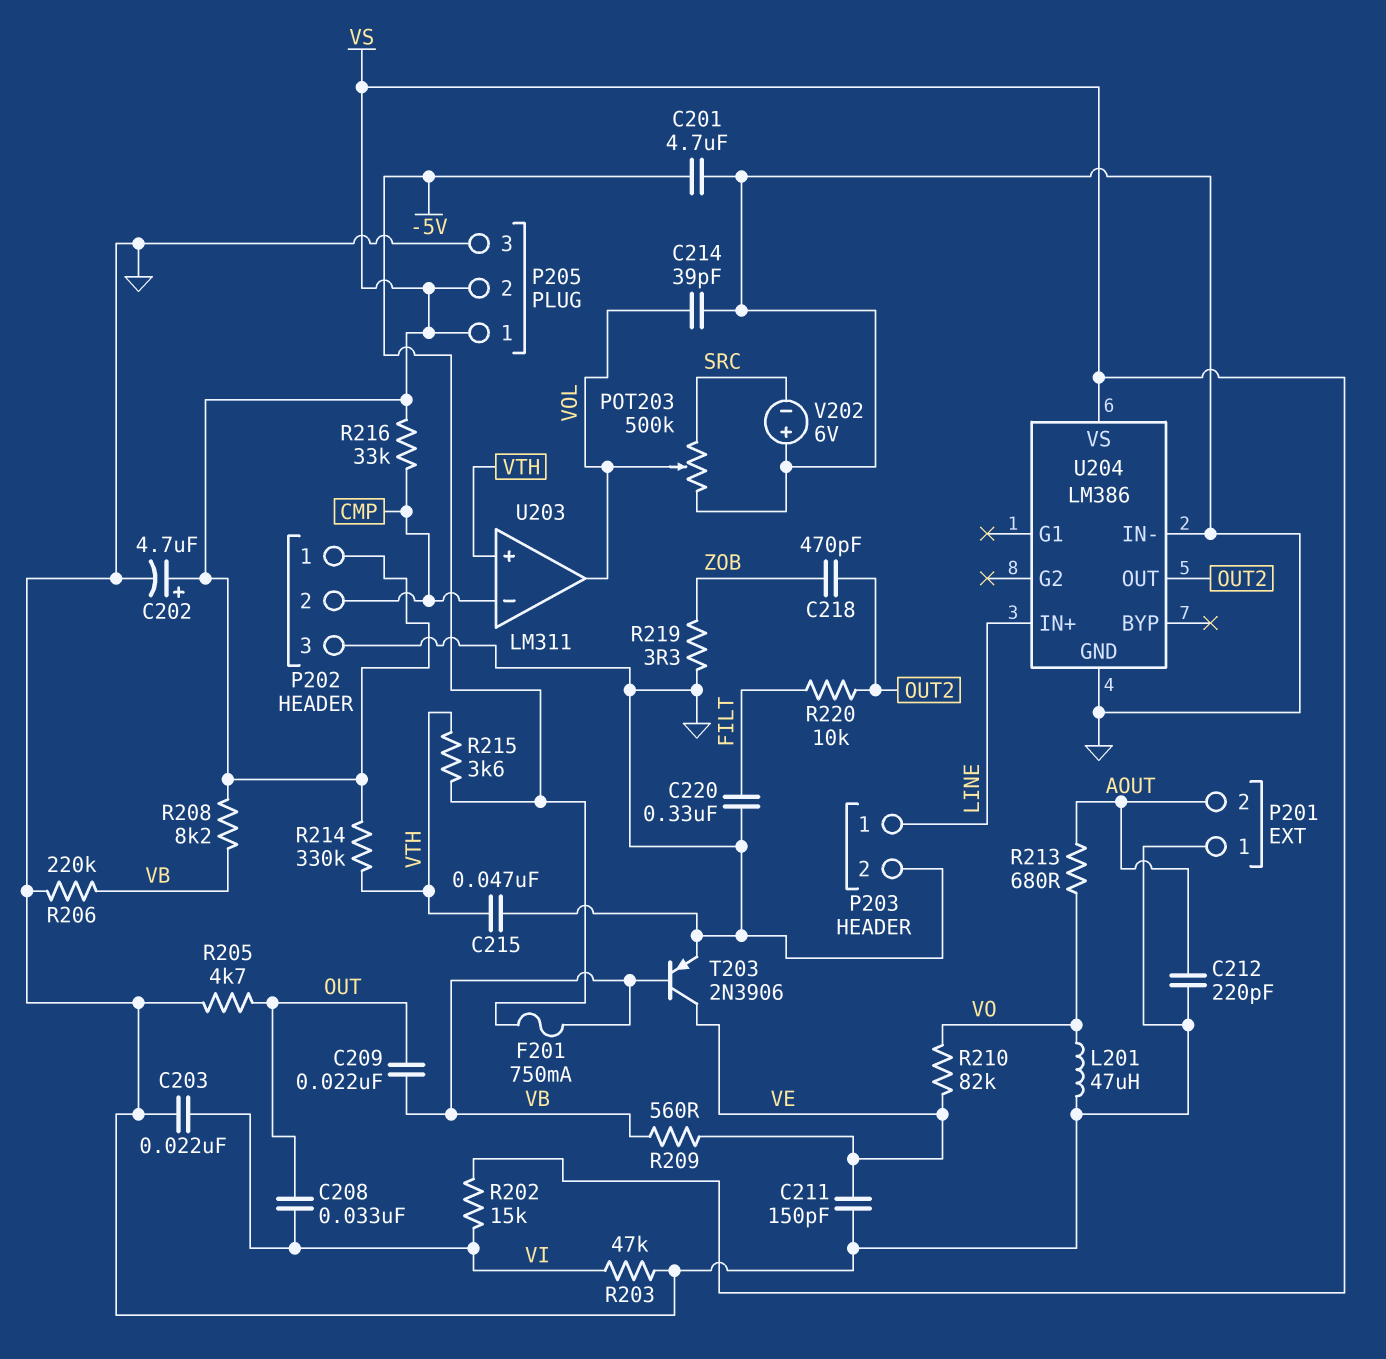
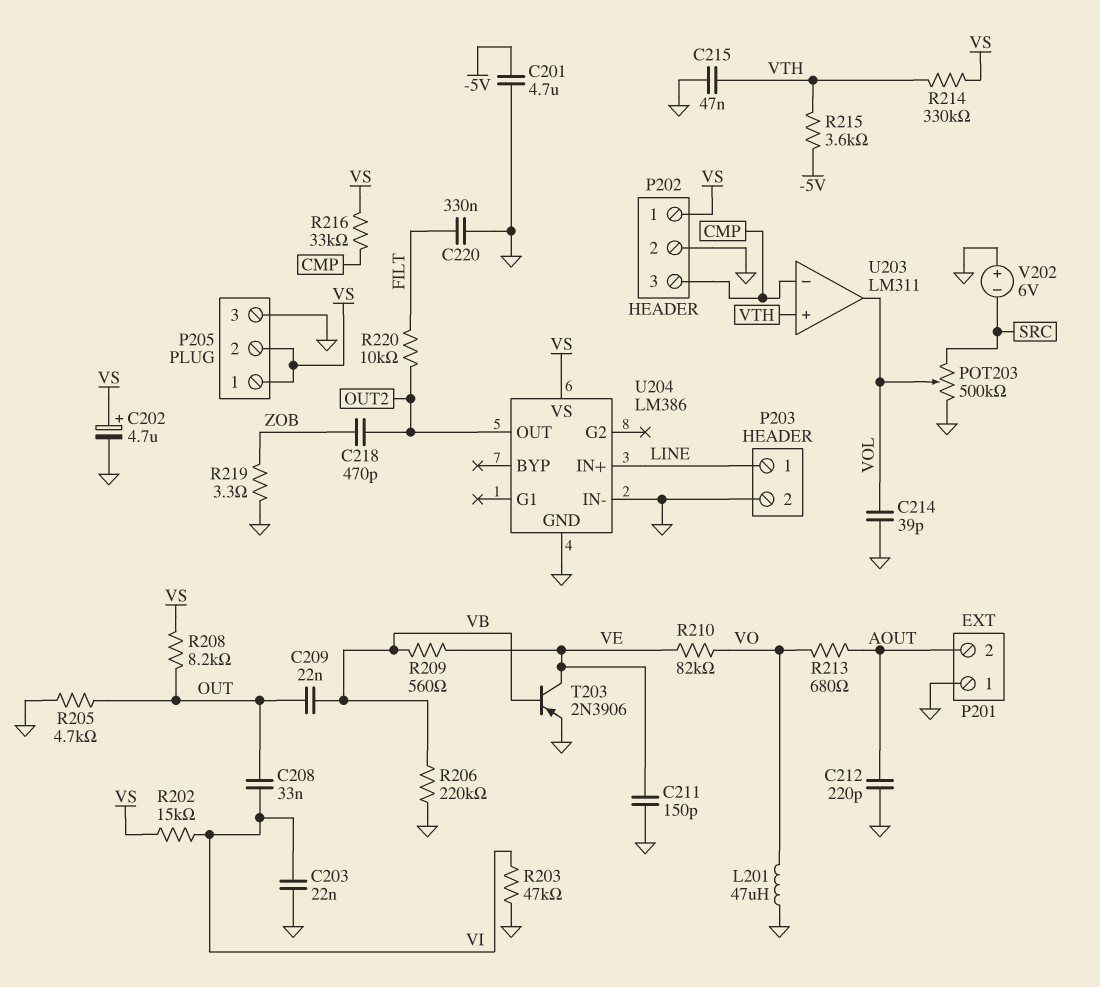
F201: 750mA (-5V, VB) -> none
P202 pin 2: CMP -> GND
P202 pin 3: GND -> CMP
R208: 8.2k (VB, VS) -> 8.2k (OUT, VS)

